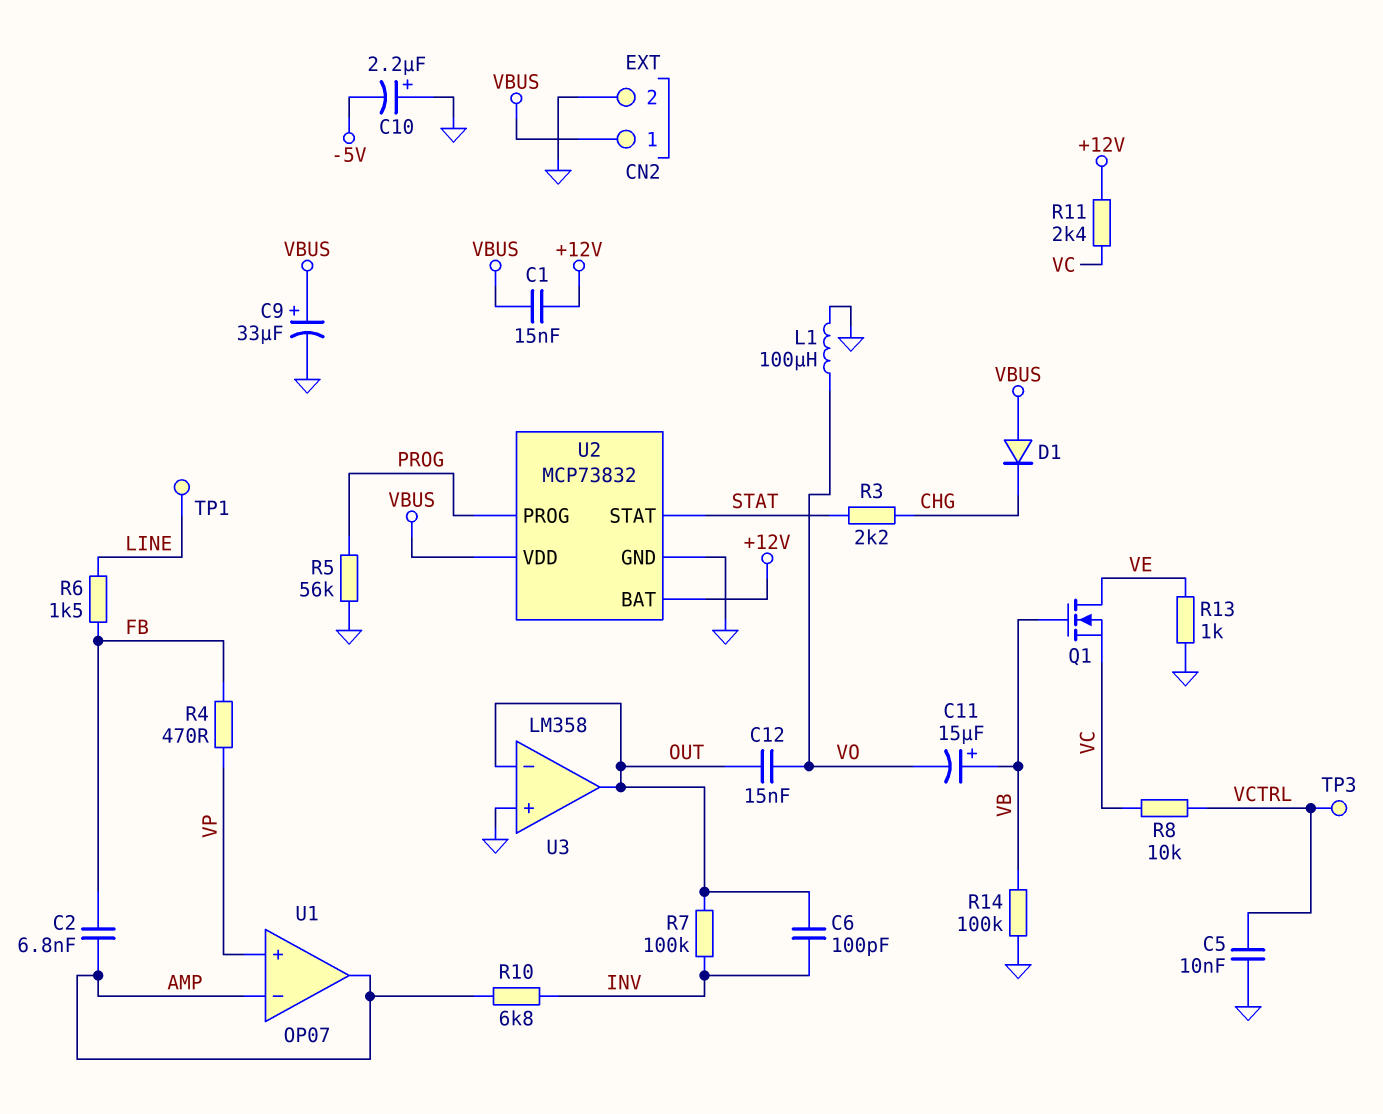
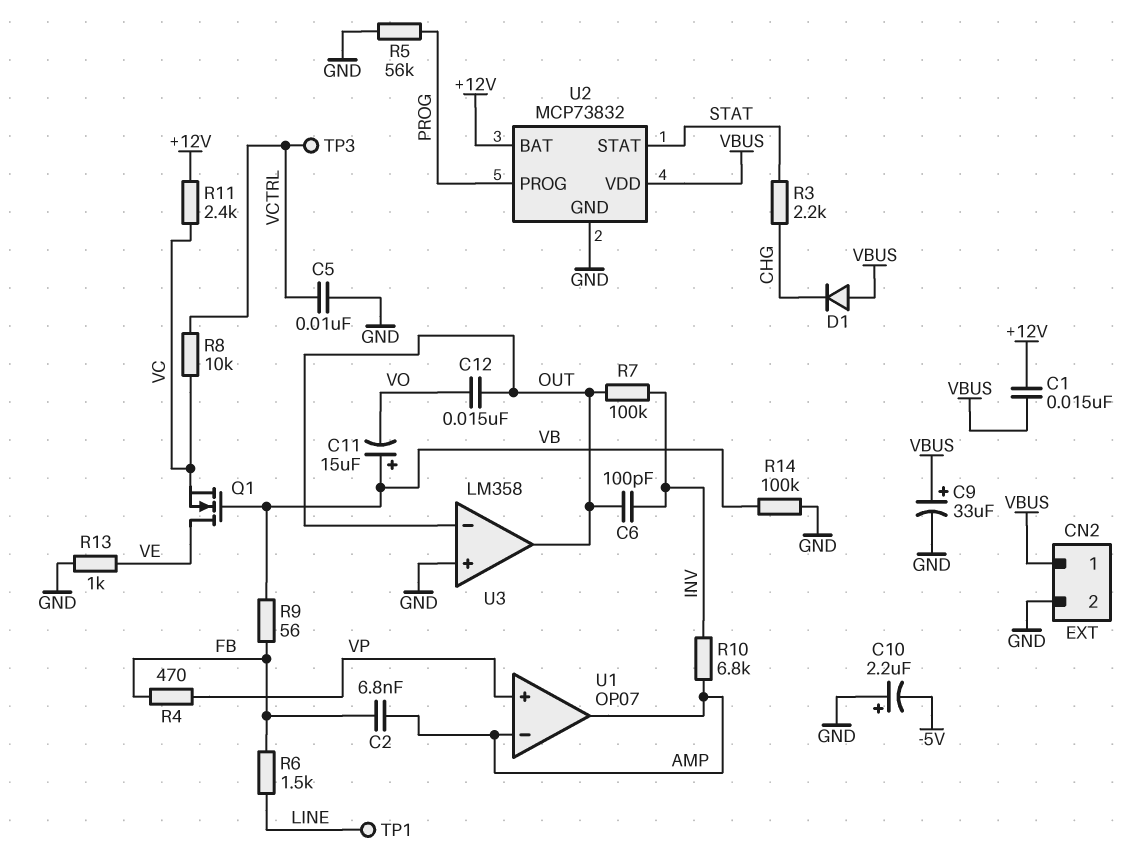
L1: 100uH (GND, VO) -> none
R9: none -> 56 (FB, VB)

